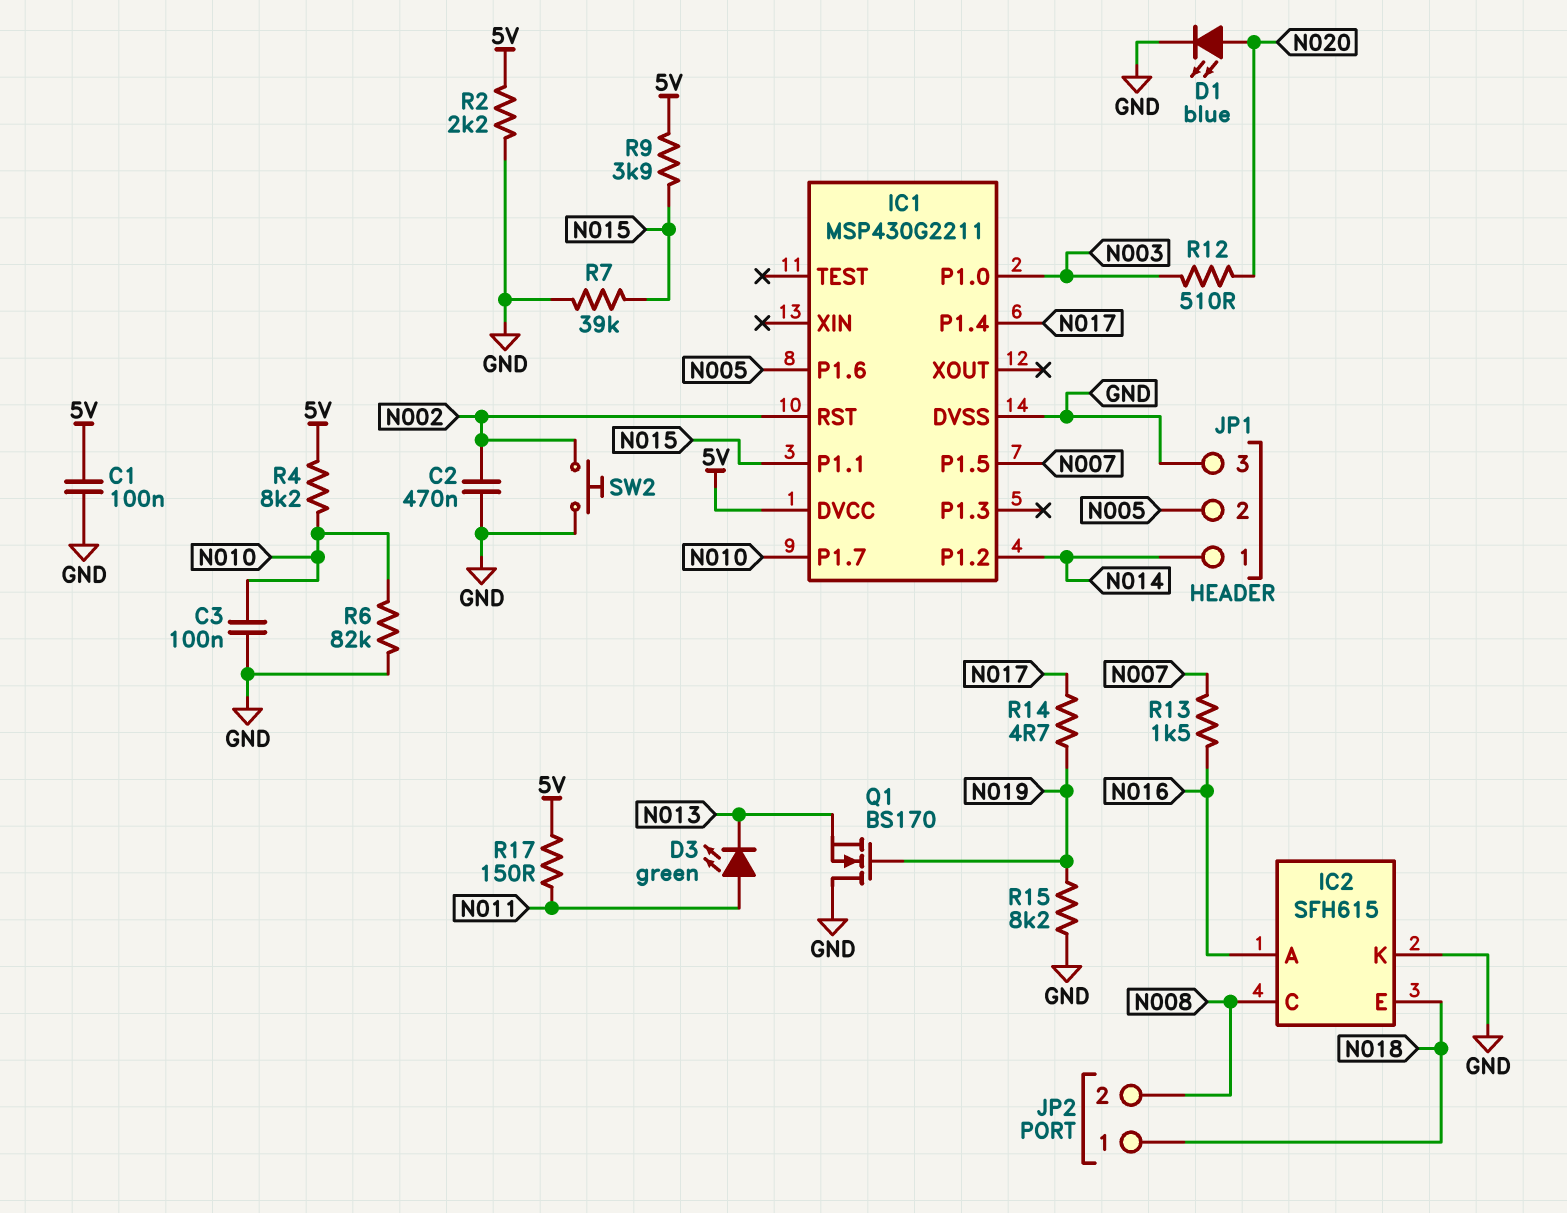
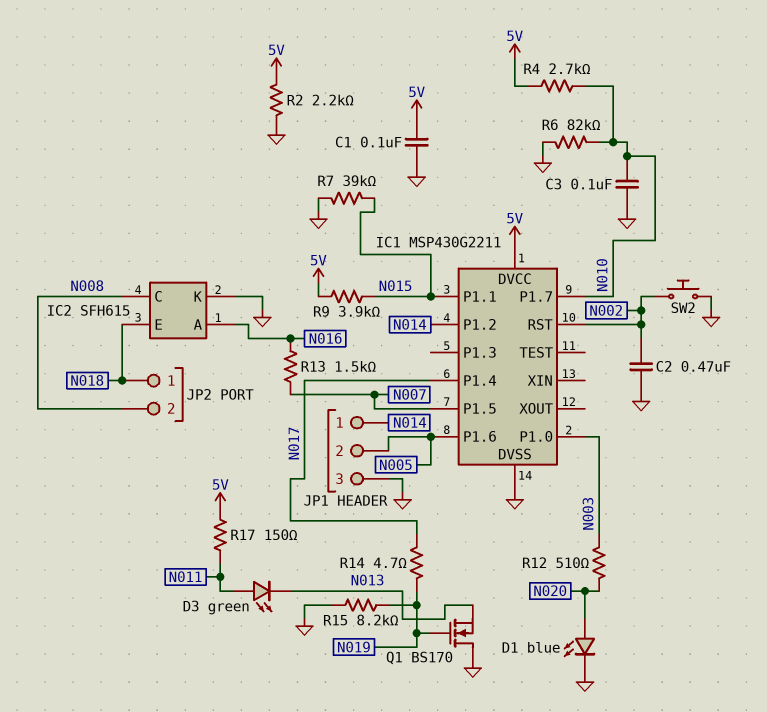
R4: 8.2k (5V, N010) -> 2.7k (5V, N010)

